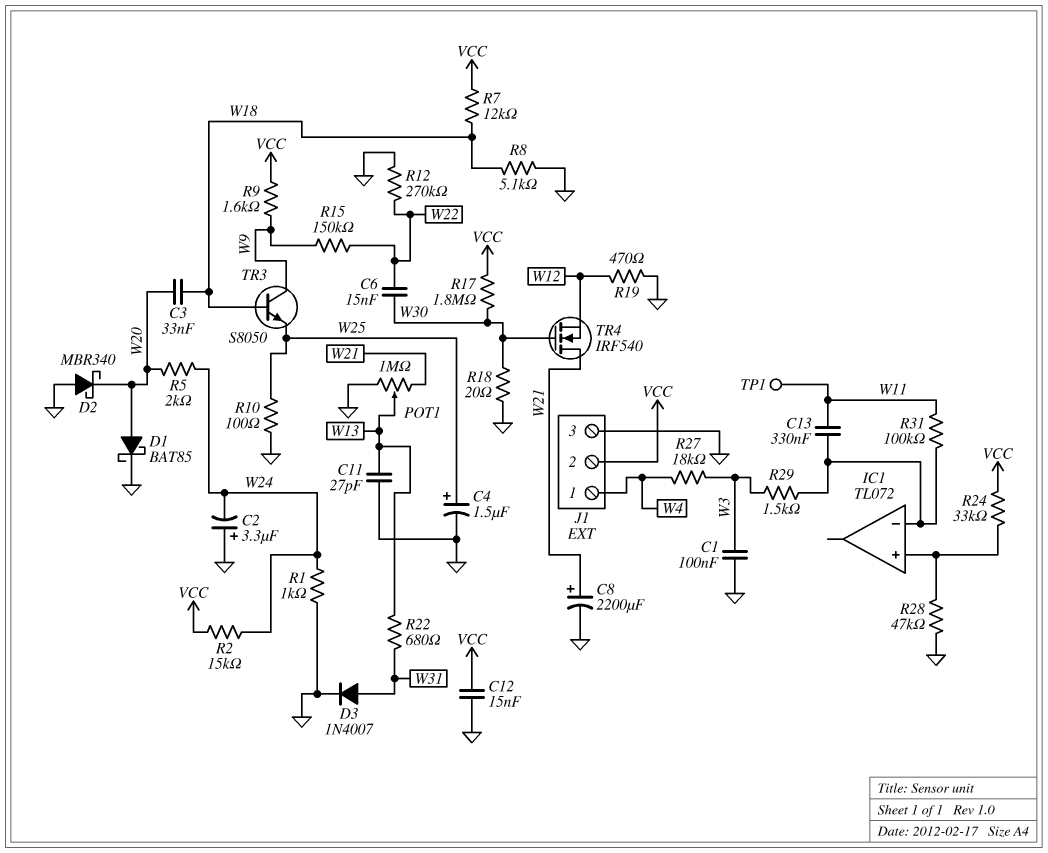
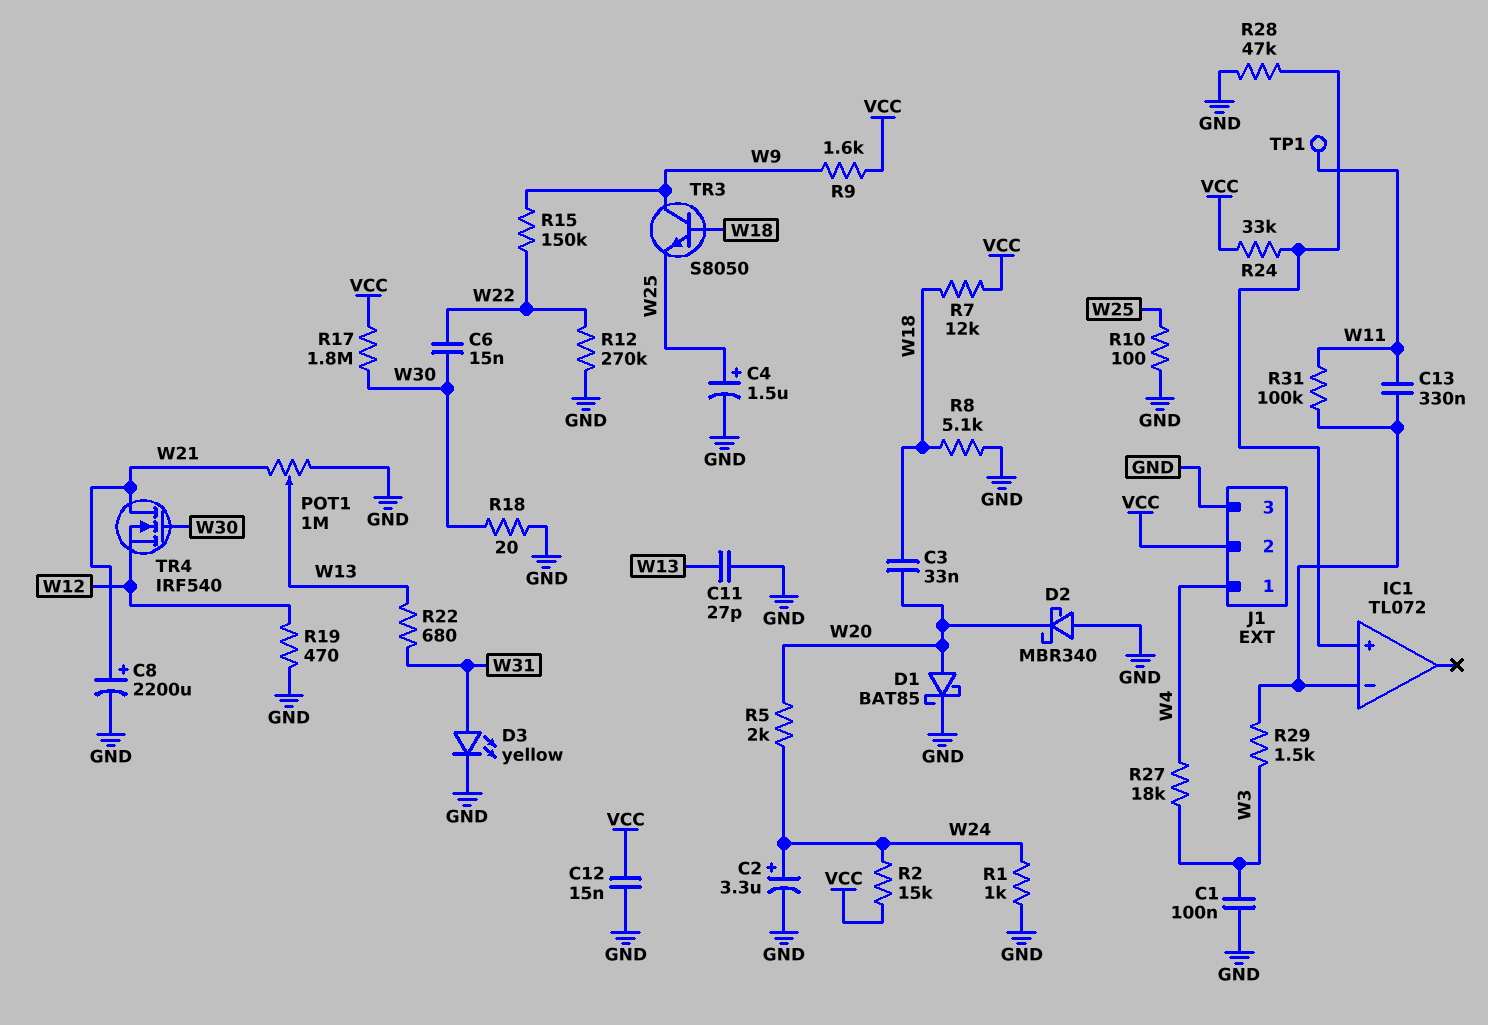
C2: 3.3uF (plus GND, minus W24) -> 3.3uF (plus W24, minus GND)
D3: diode 1N4007 (A W31, K GND) -> LED yellow (A W31, K GND)

